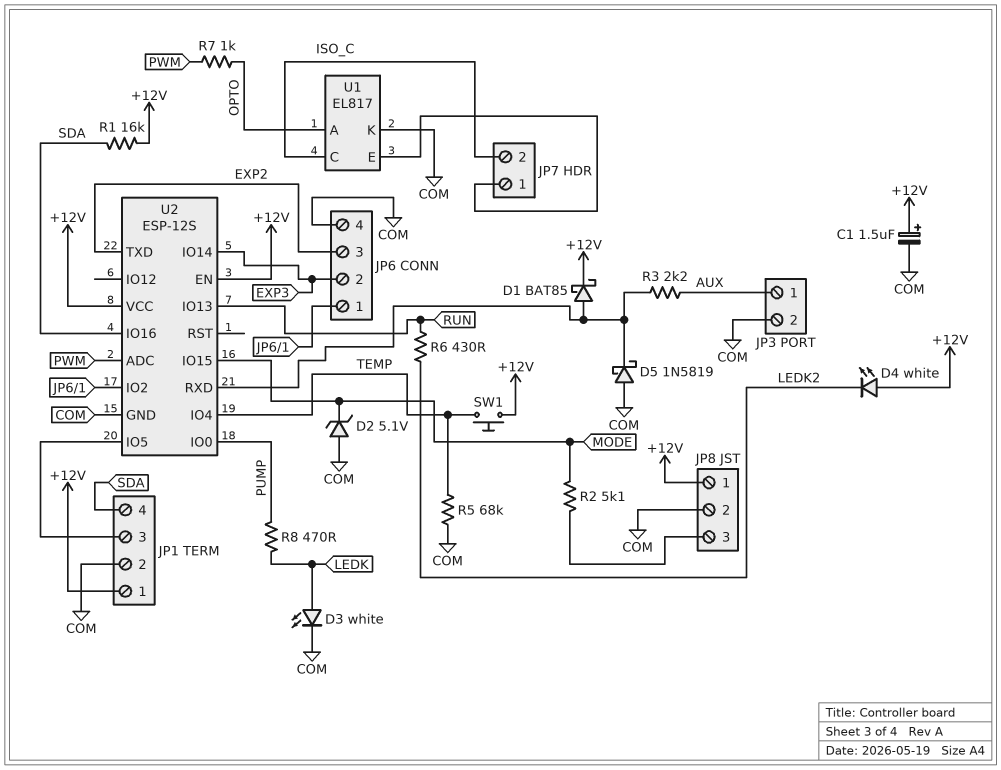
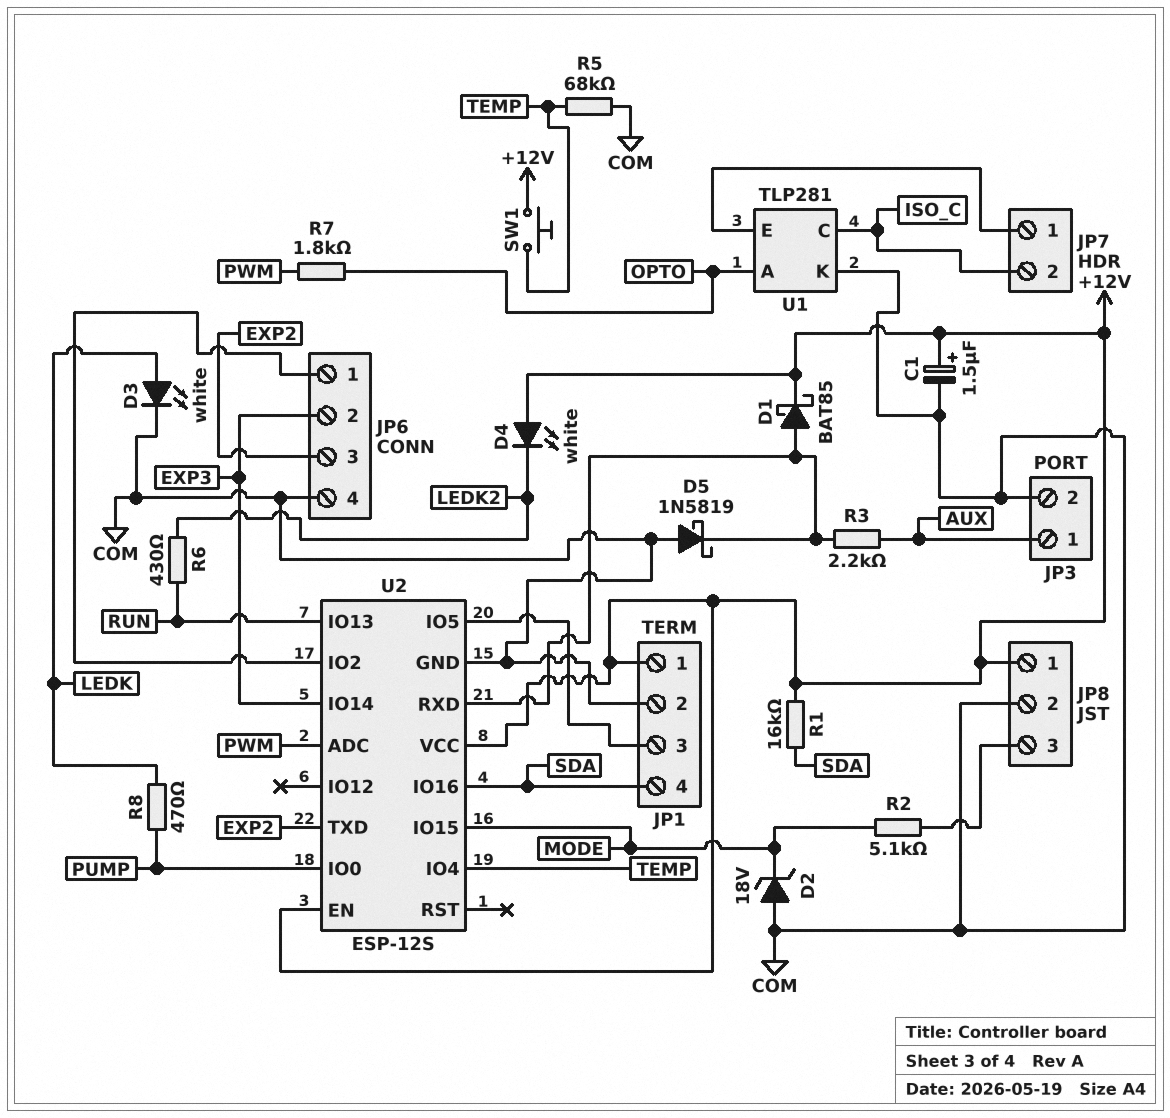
D2: zener 5.1V (A COM, K MODE) -> zener 18V (A COM, K MODE)
R7: 1k (OPTO, PWM) -> 1.8k (OPTO, PWM)
U1: EL817 -> TLP281

